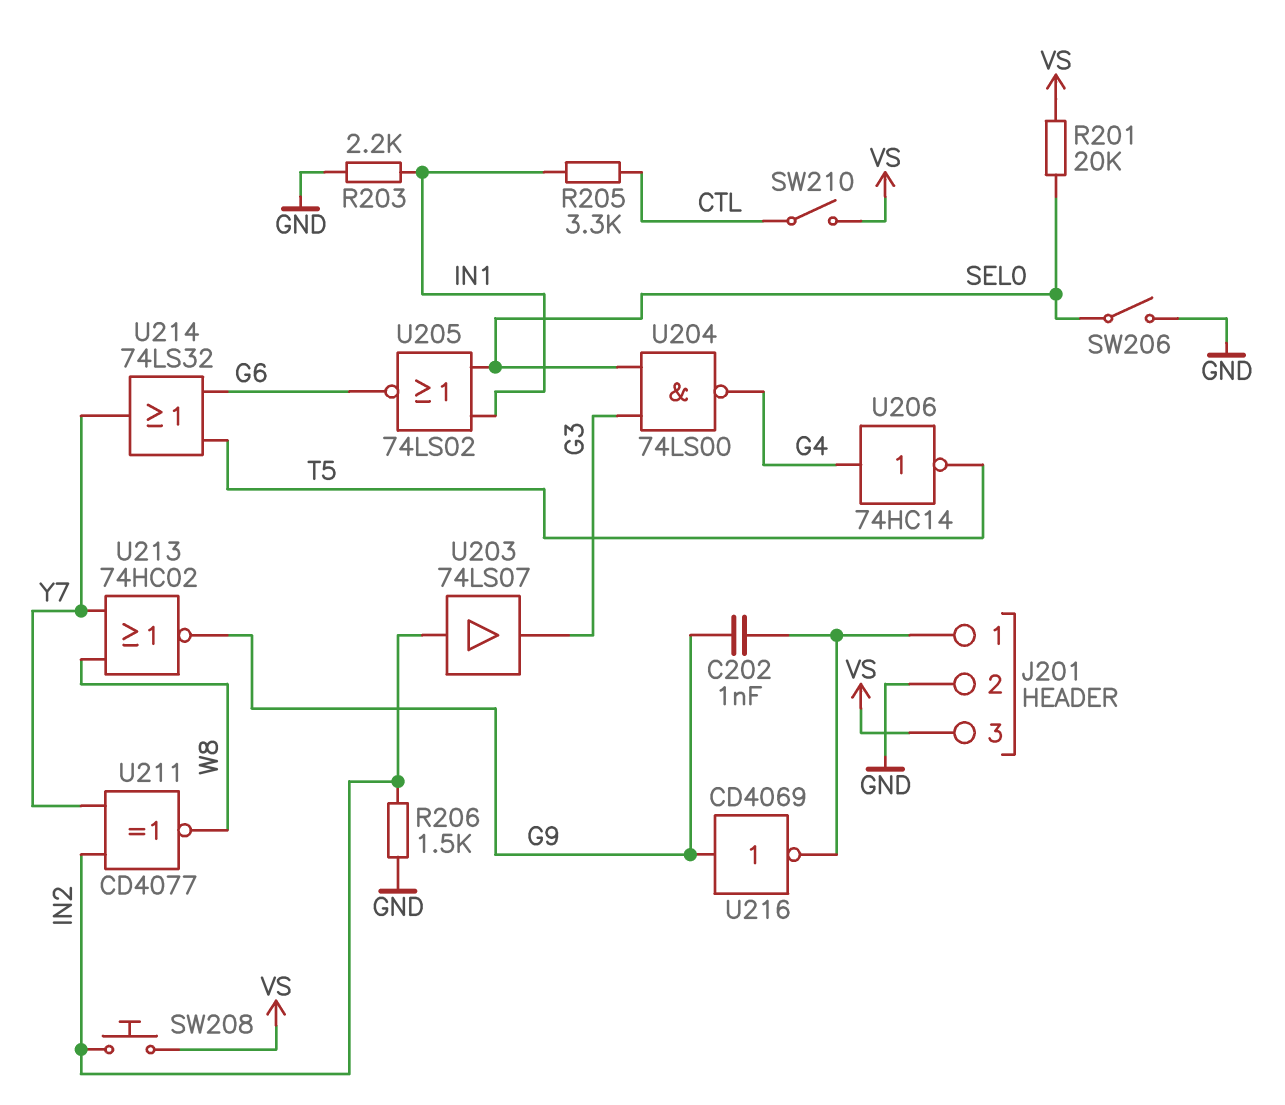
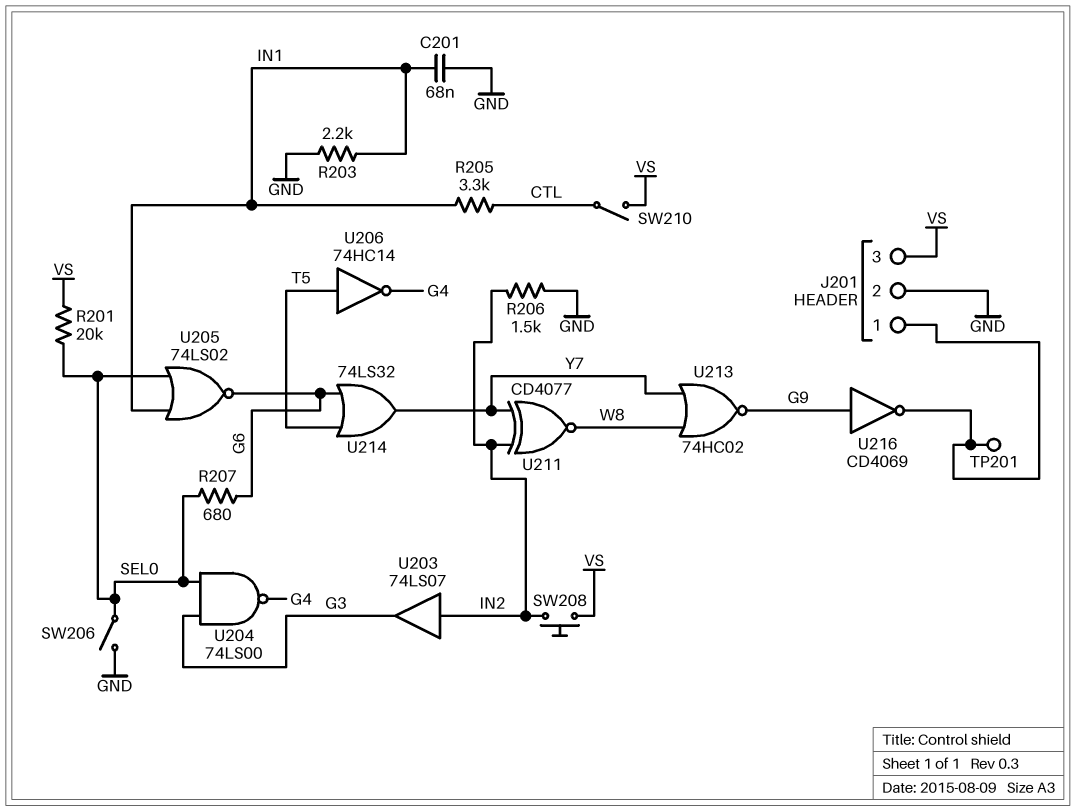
C201: none -> 68nF (GND, IN1)
C202: 1nF (G9, J201/1) -> none
R207: none -> 680 (G6, SEL0)
TP201: none -> test point (J201/1)
U206: NOT 74HC14 (in G4, out T5) -> NOT 74HC14 (in T5, out G4)

